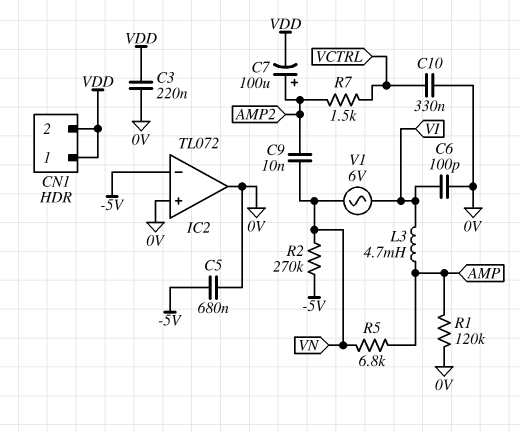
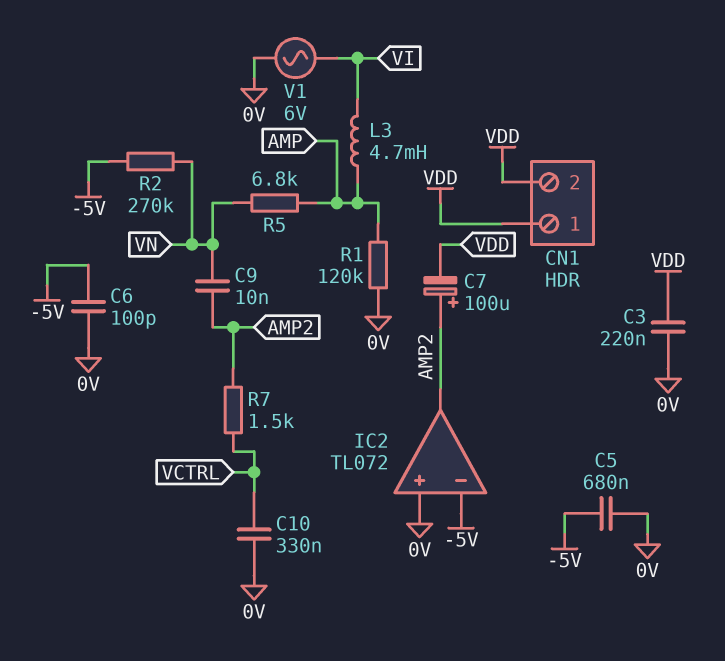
C6: 100pF (0V, VI) -> 100pF (-5V, 0V)
IC2 pin out: 0V -> AMP2
V1: AC 6V (VI, VN) -> AC 6V (0V, VI)

